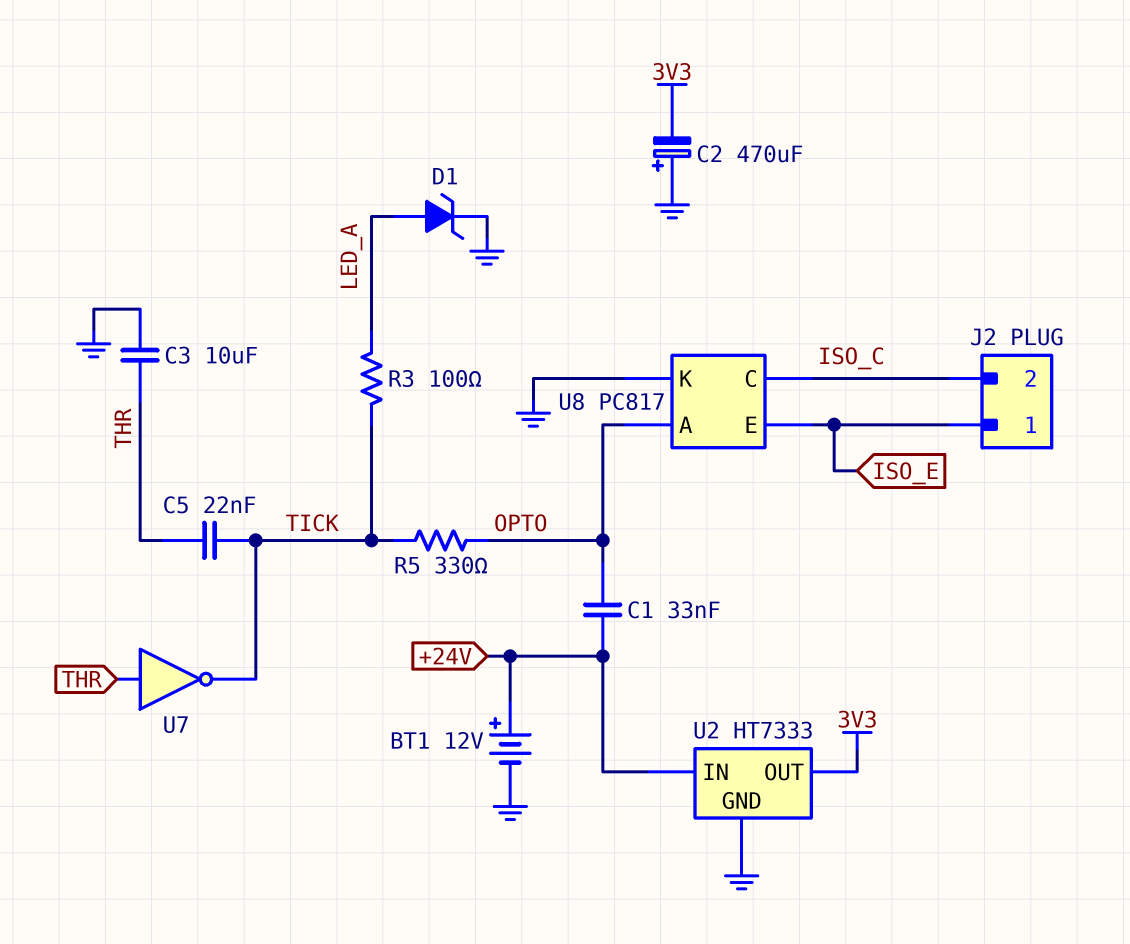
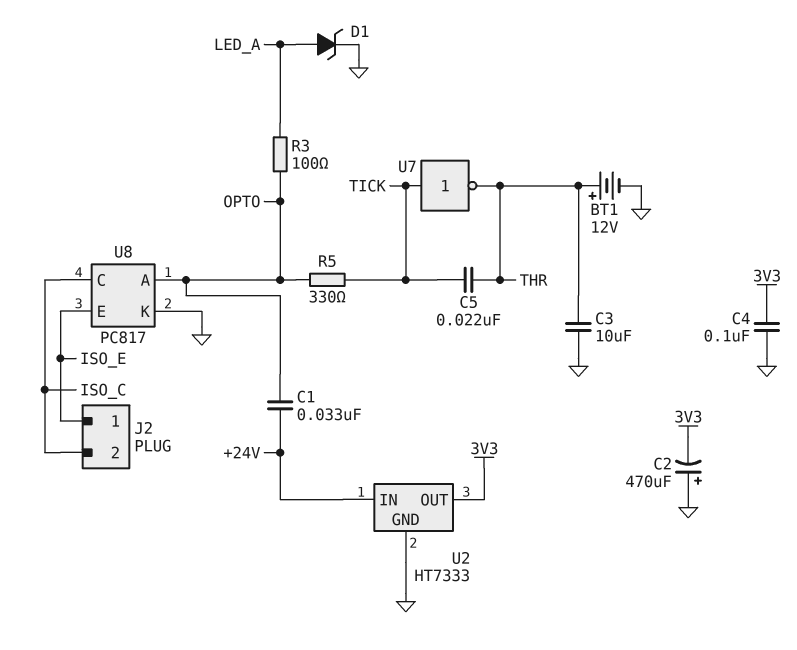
BT1: 12V (plus +24V, minus GND) -> 12V (plus THR, minus GND)
C4: none -> 100nF (3V3, GND)
R3: 100 (LED_A, TICK) -> 100 (LED_A, OPTO)
U7: NOT (in THR, out TICK) -> NOT (in TICK, out THR)

